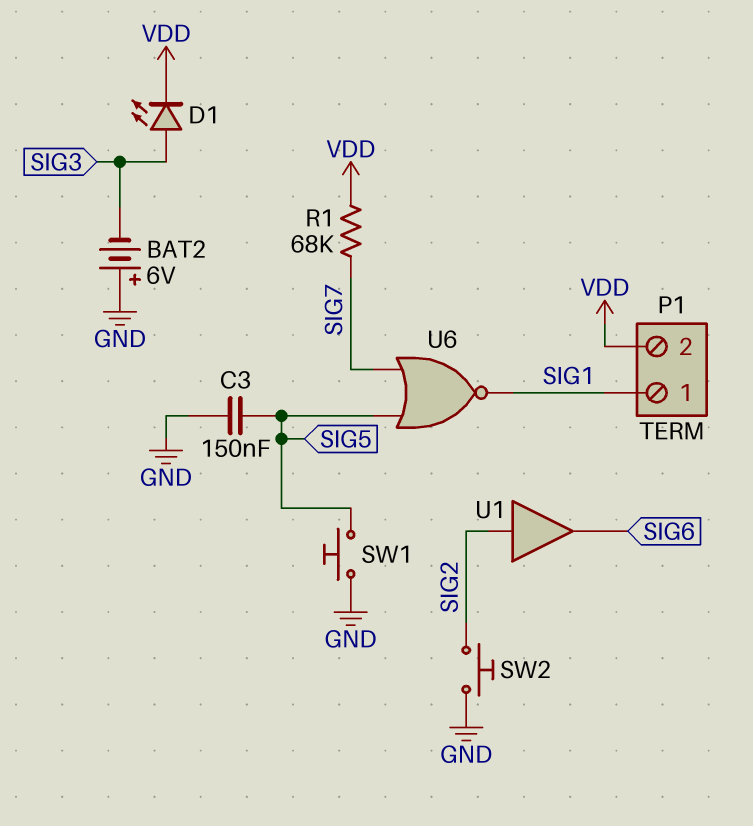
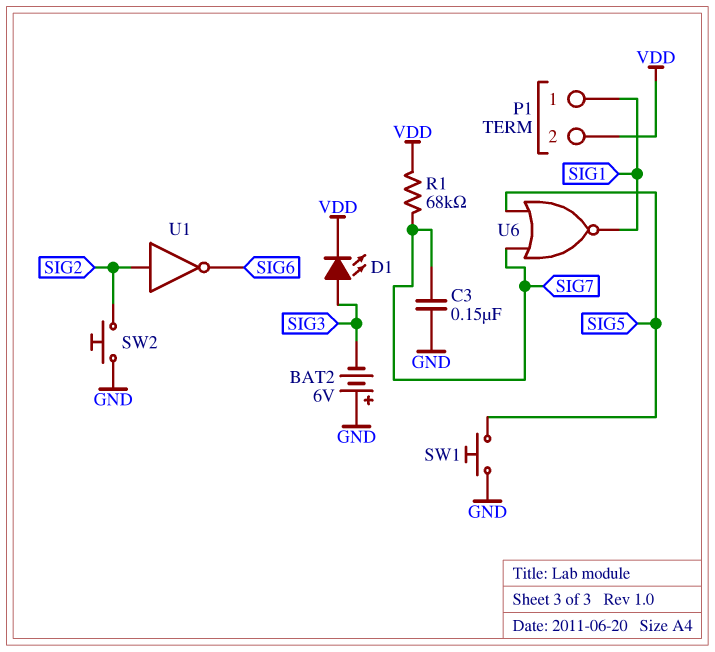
C3: 150nF (GND, SIG5) -> 150nF (GND, SIG7)
U1: buffer (in SIG2, out SIG6) -> NOT (in SIG2, out SIG6)

